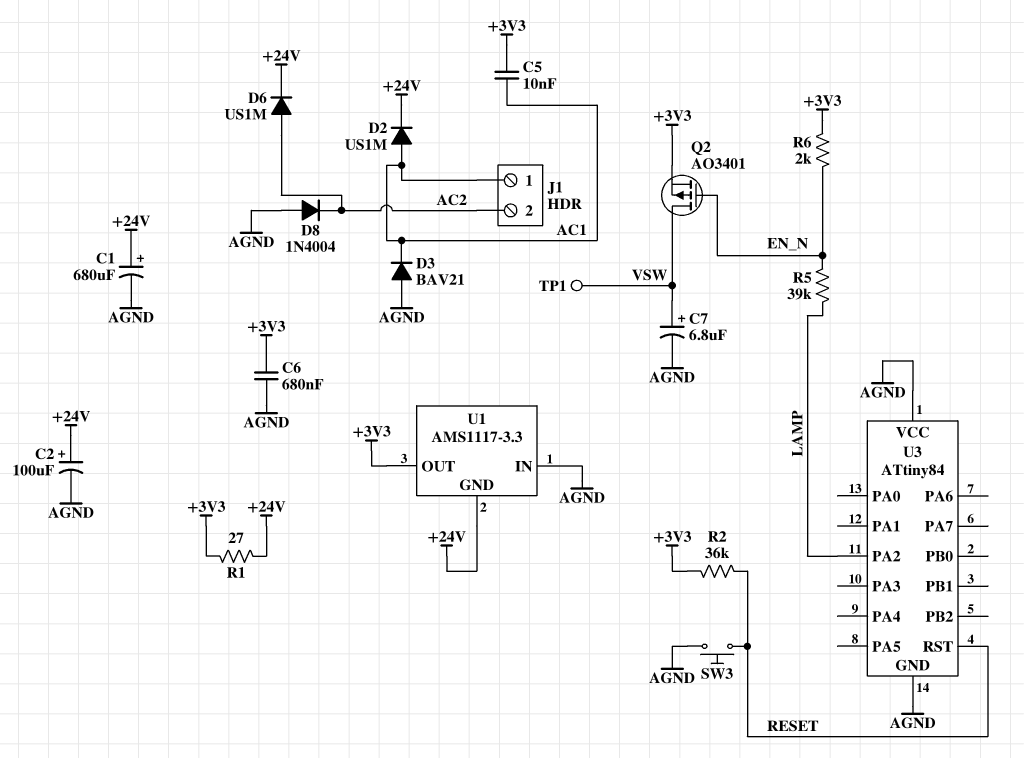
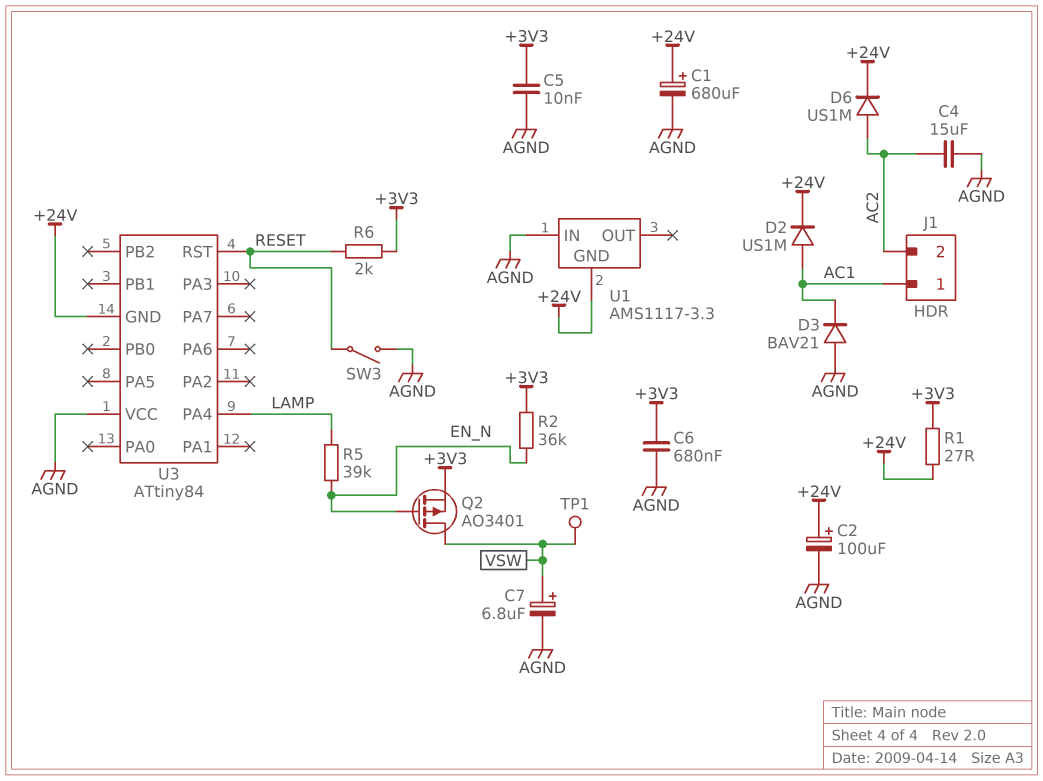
C4: none -> 15uF (AC2, AGND)
C5: 10nF (+3V3, AC1) -> 10nF (+3V3, AGND)
D8: diode 1N4004 (A AGND, K AC2) -> none
R2: 36k (+3V3, RESET) -> 36k (+3V3, EN_N)
R6: 2k (+3V3, EN_N) -> 2k (+3V3, RESET)
SW3: button (AGND, RESET) -> switch (AGND, RESET)
U1 pin OUT: +3V3 -> none
U3 pin GND: AGND -> +24V
U3 pin PA2: LAMP -> none
U3 pin PA4: none -> LAMP

